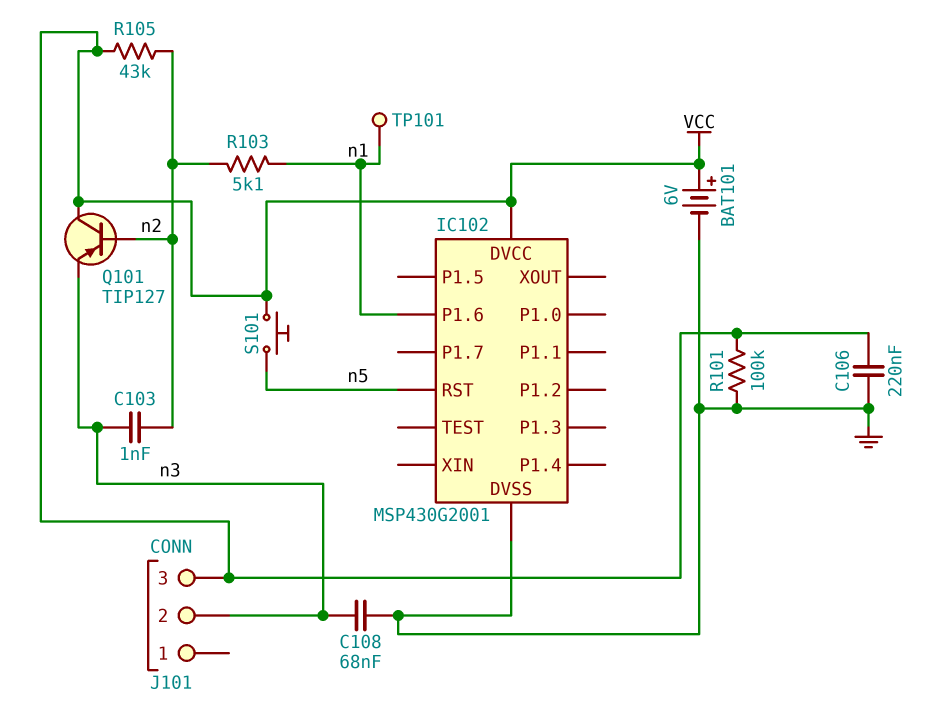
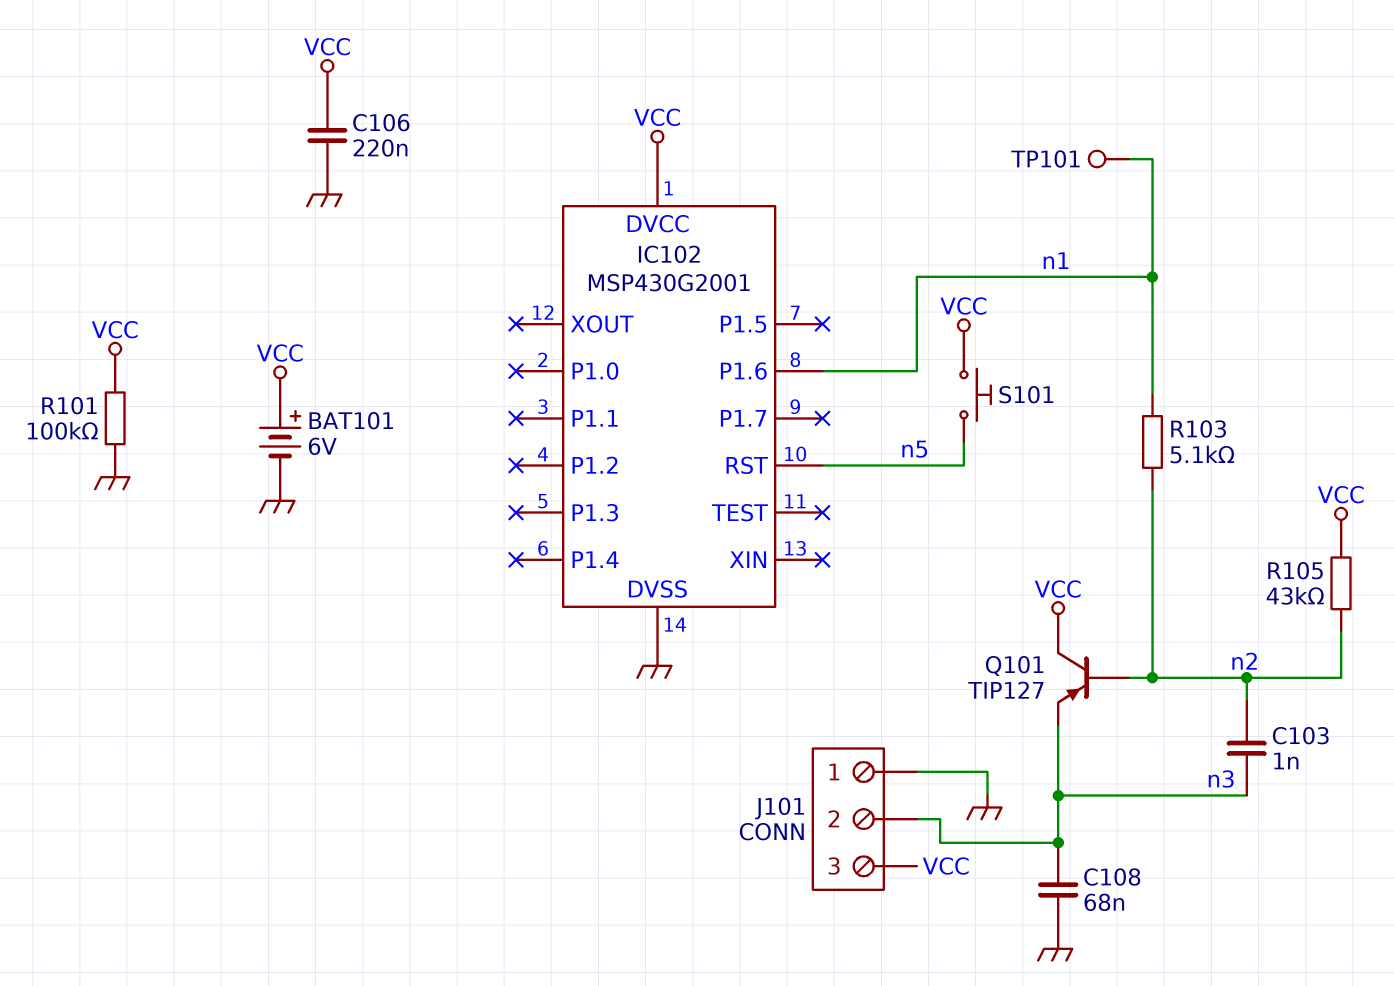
J101 pin 1: none -> GND

